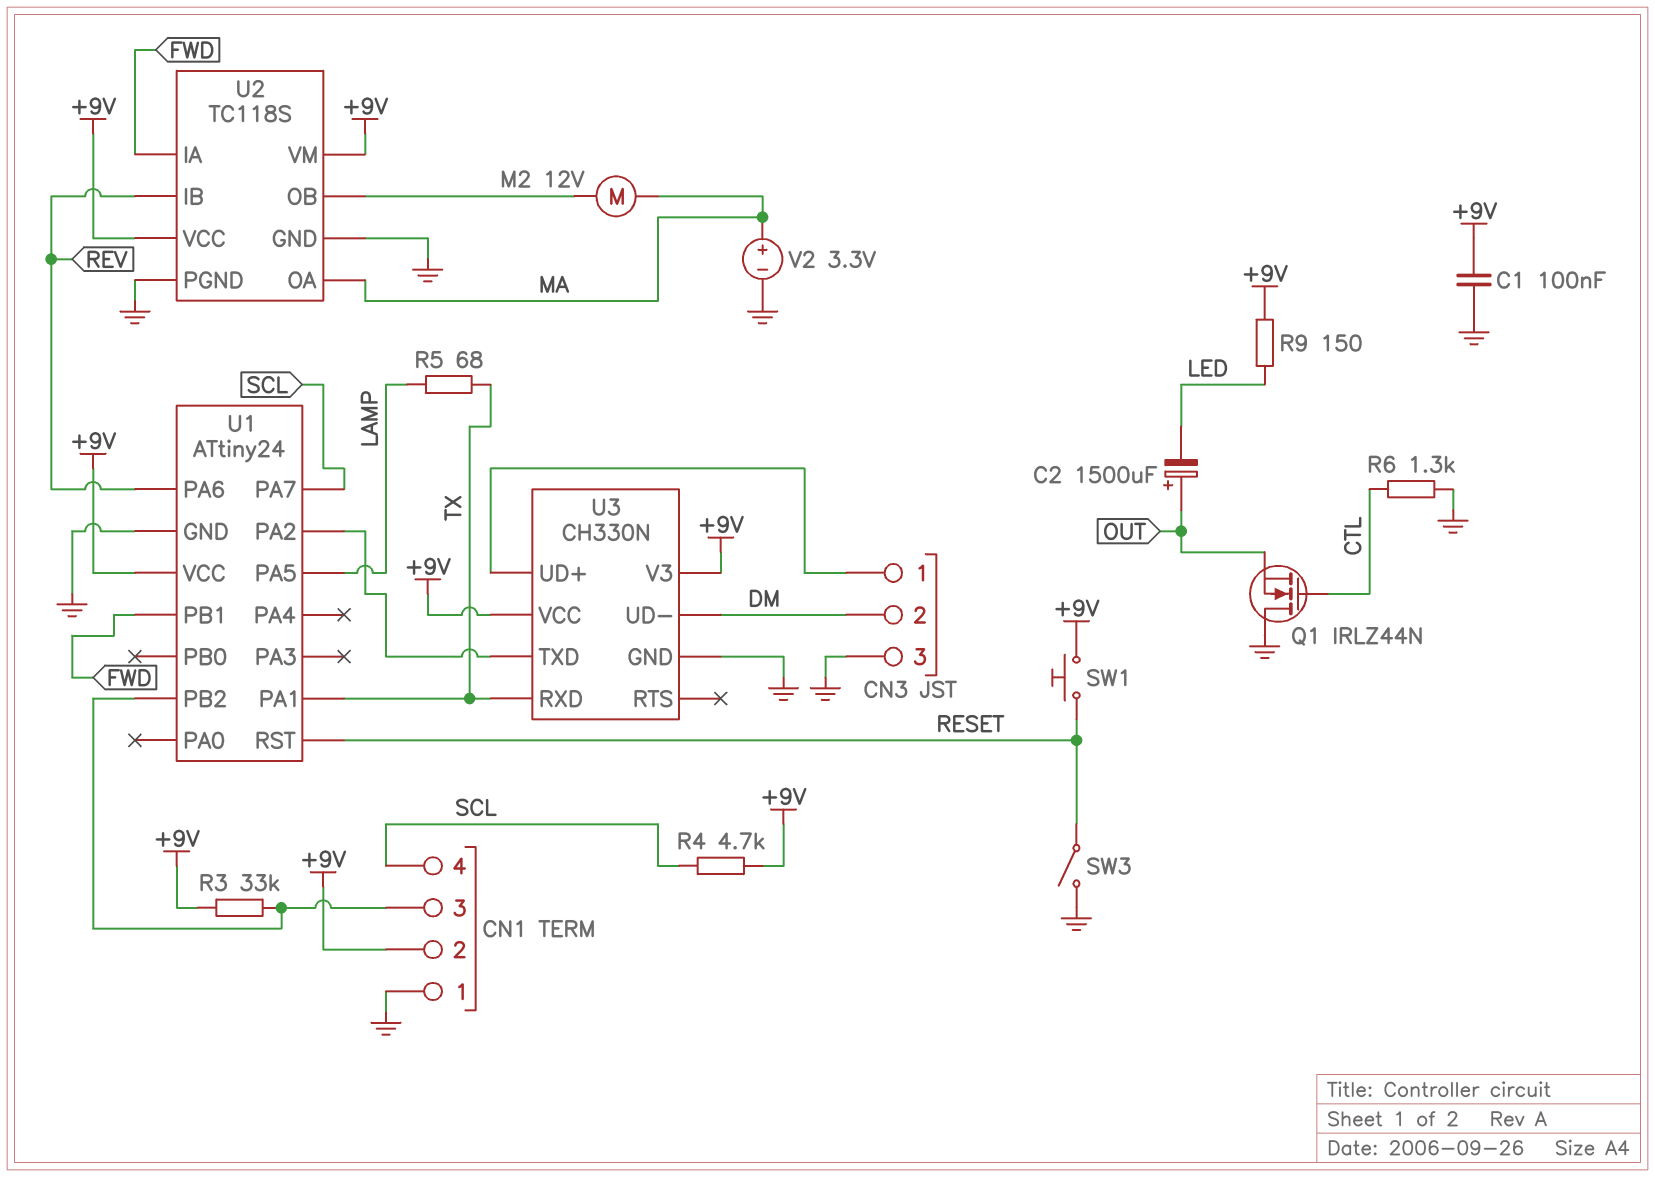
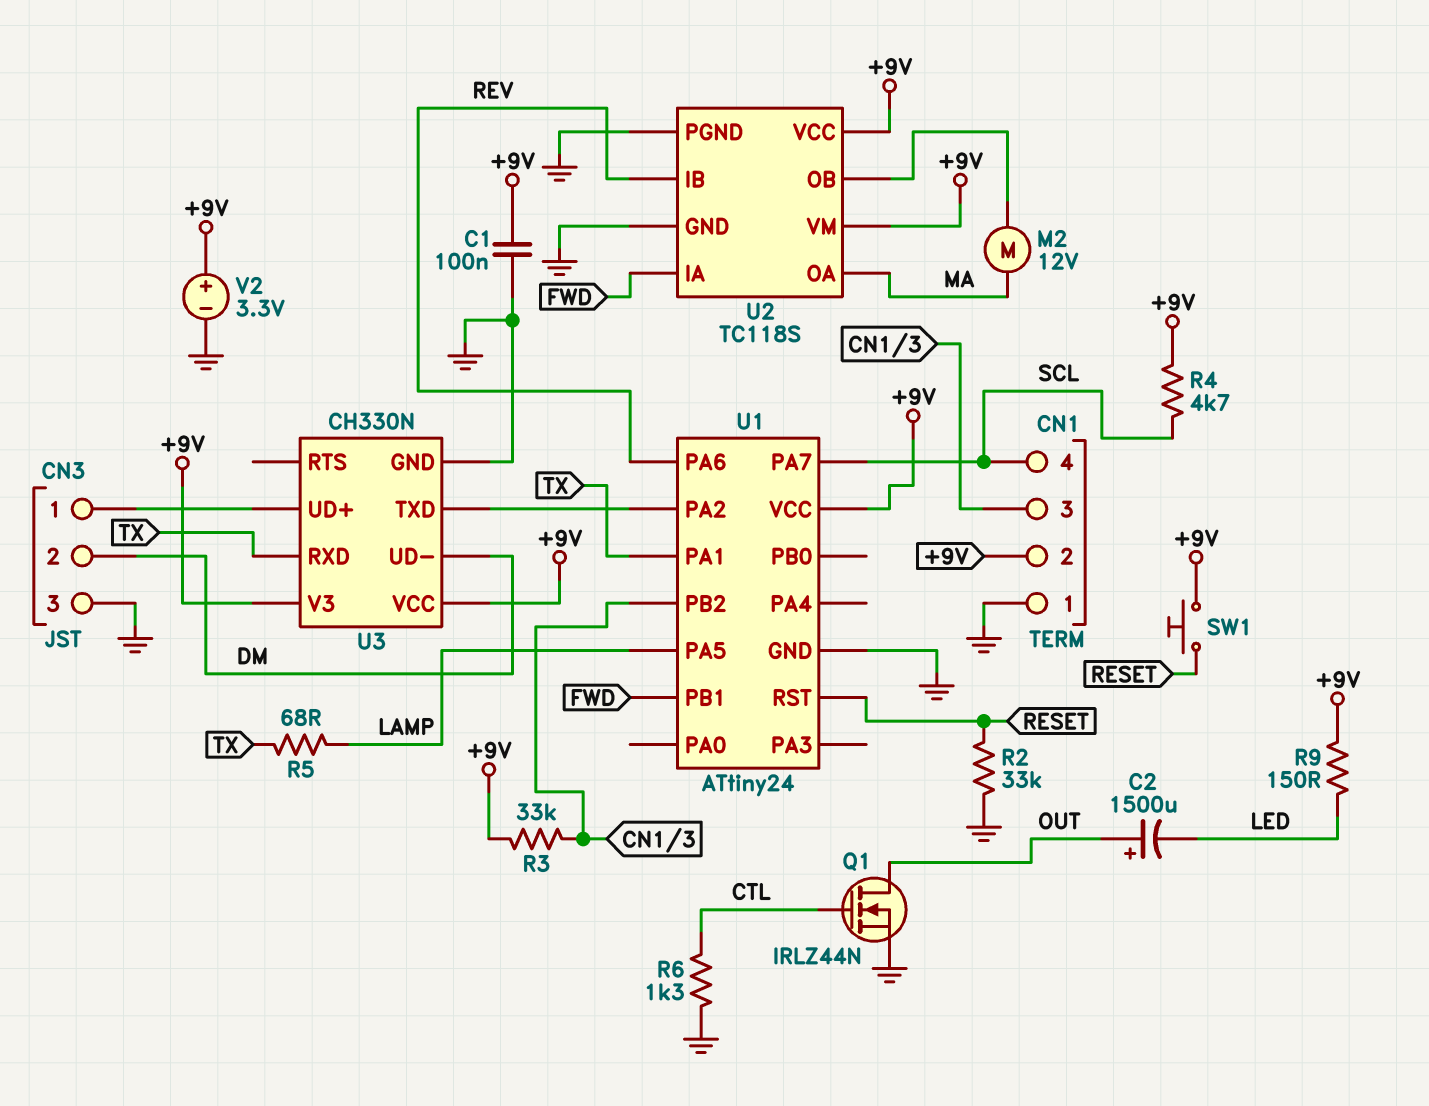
Q1: NMOS IRLZ44N (G CTL, D GND, S OUT) -> NMOS IRLZ44N (G CTL, D OUT, S GND)
R2: none -> 33k (GND, RESET)
SW3: switch (GND, RESET) -> none
V2: 3.3V (plus MA, minus GND) -> 3.3V (plus +9V, minus GND)

